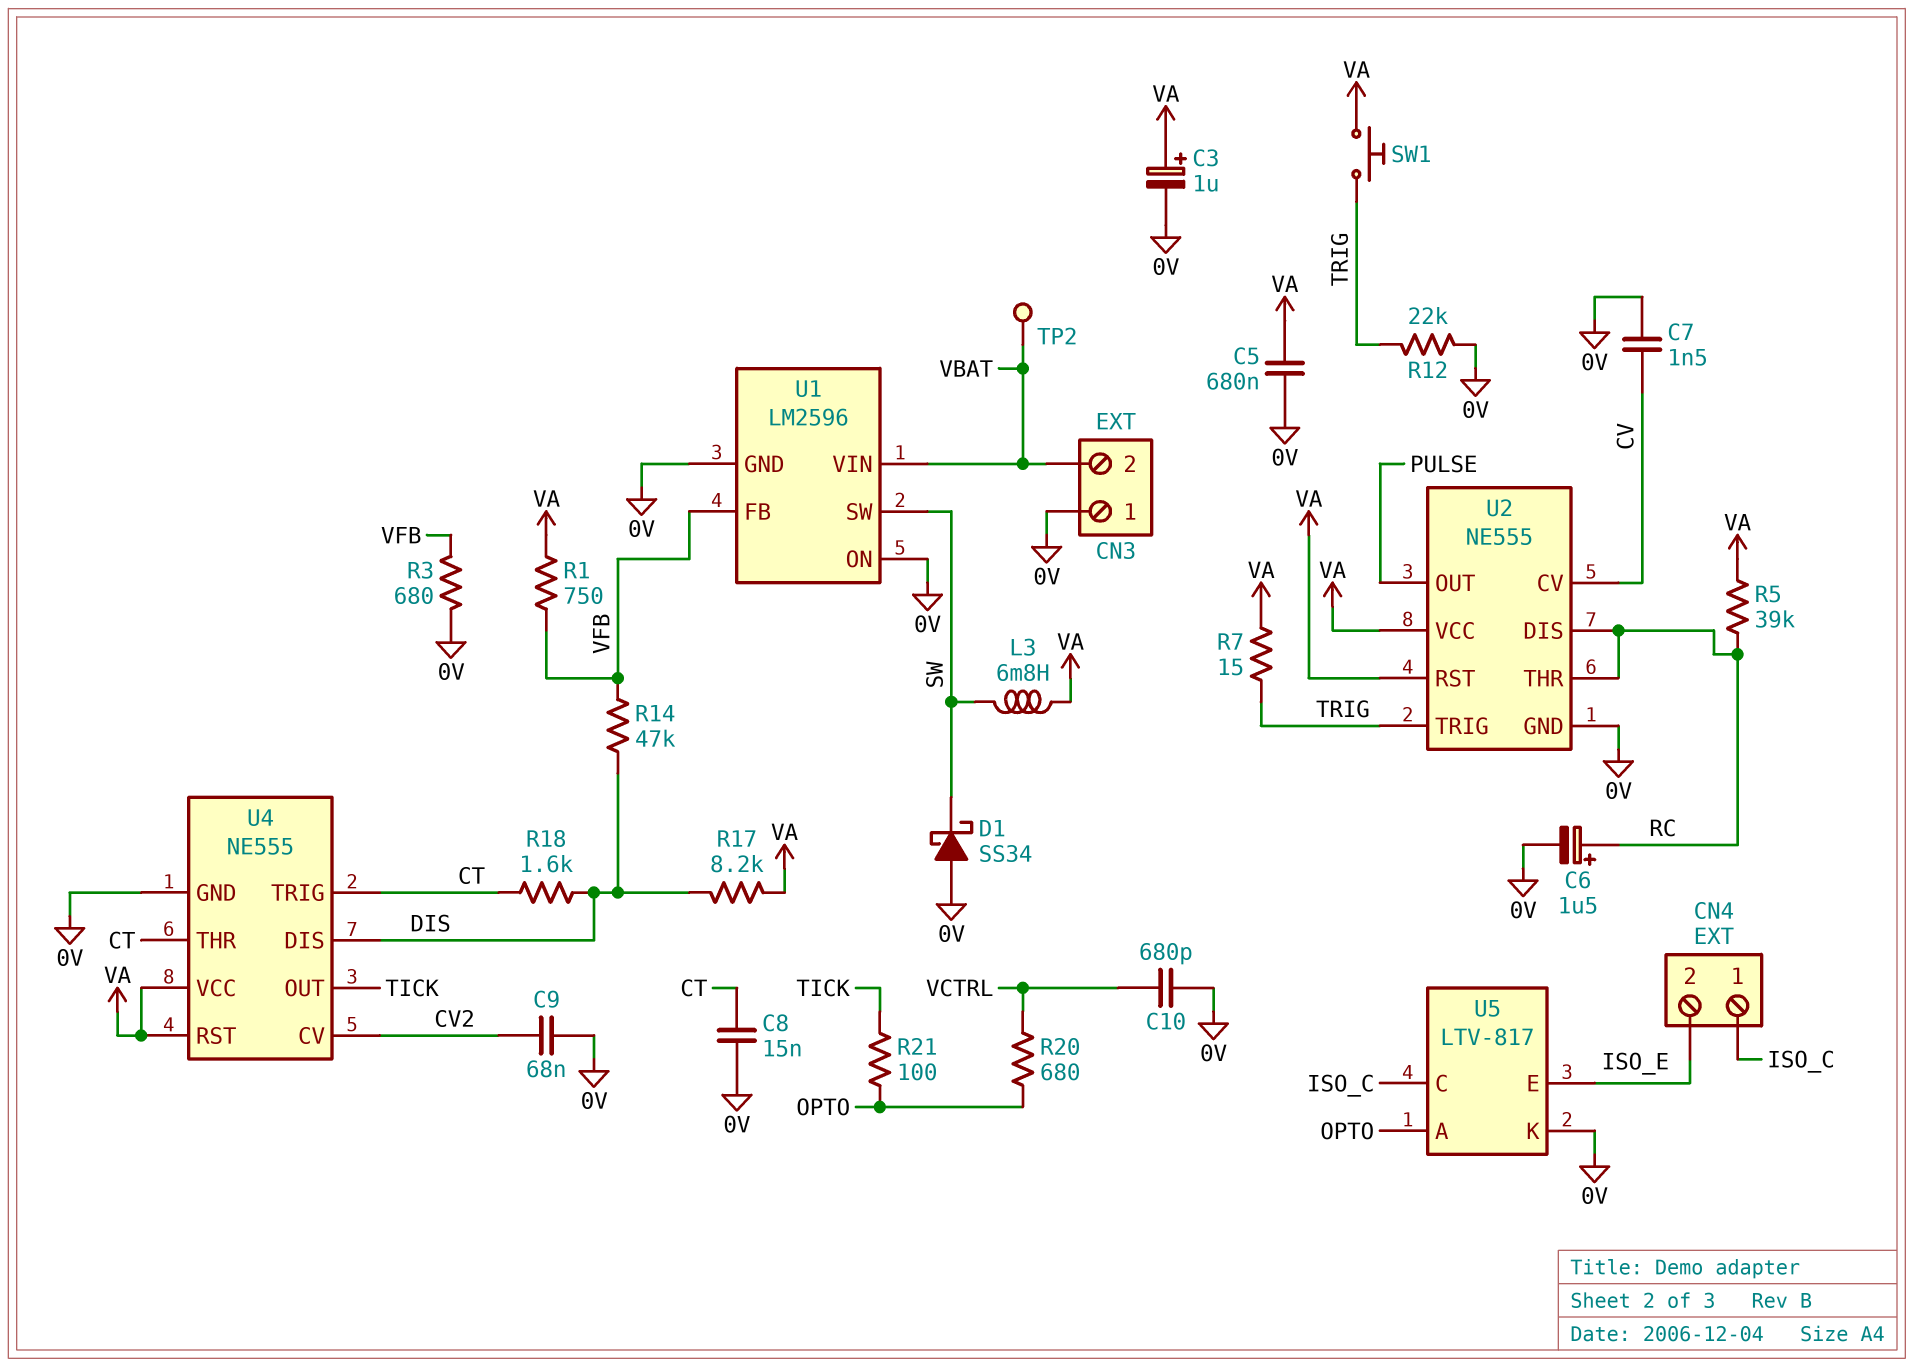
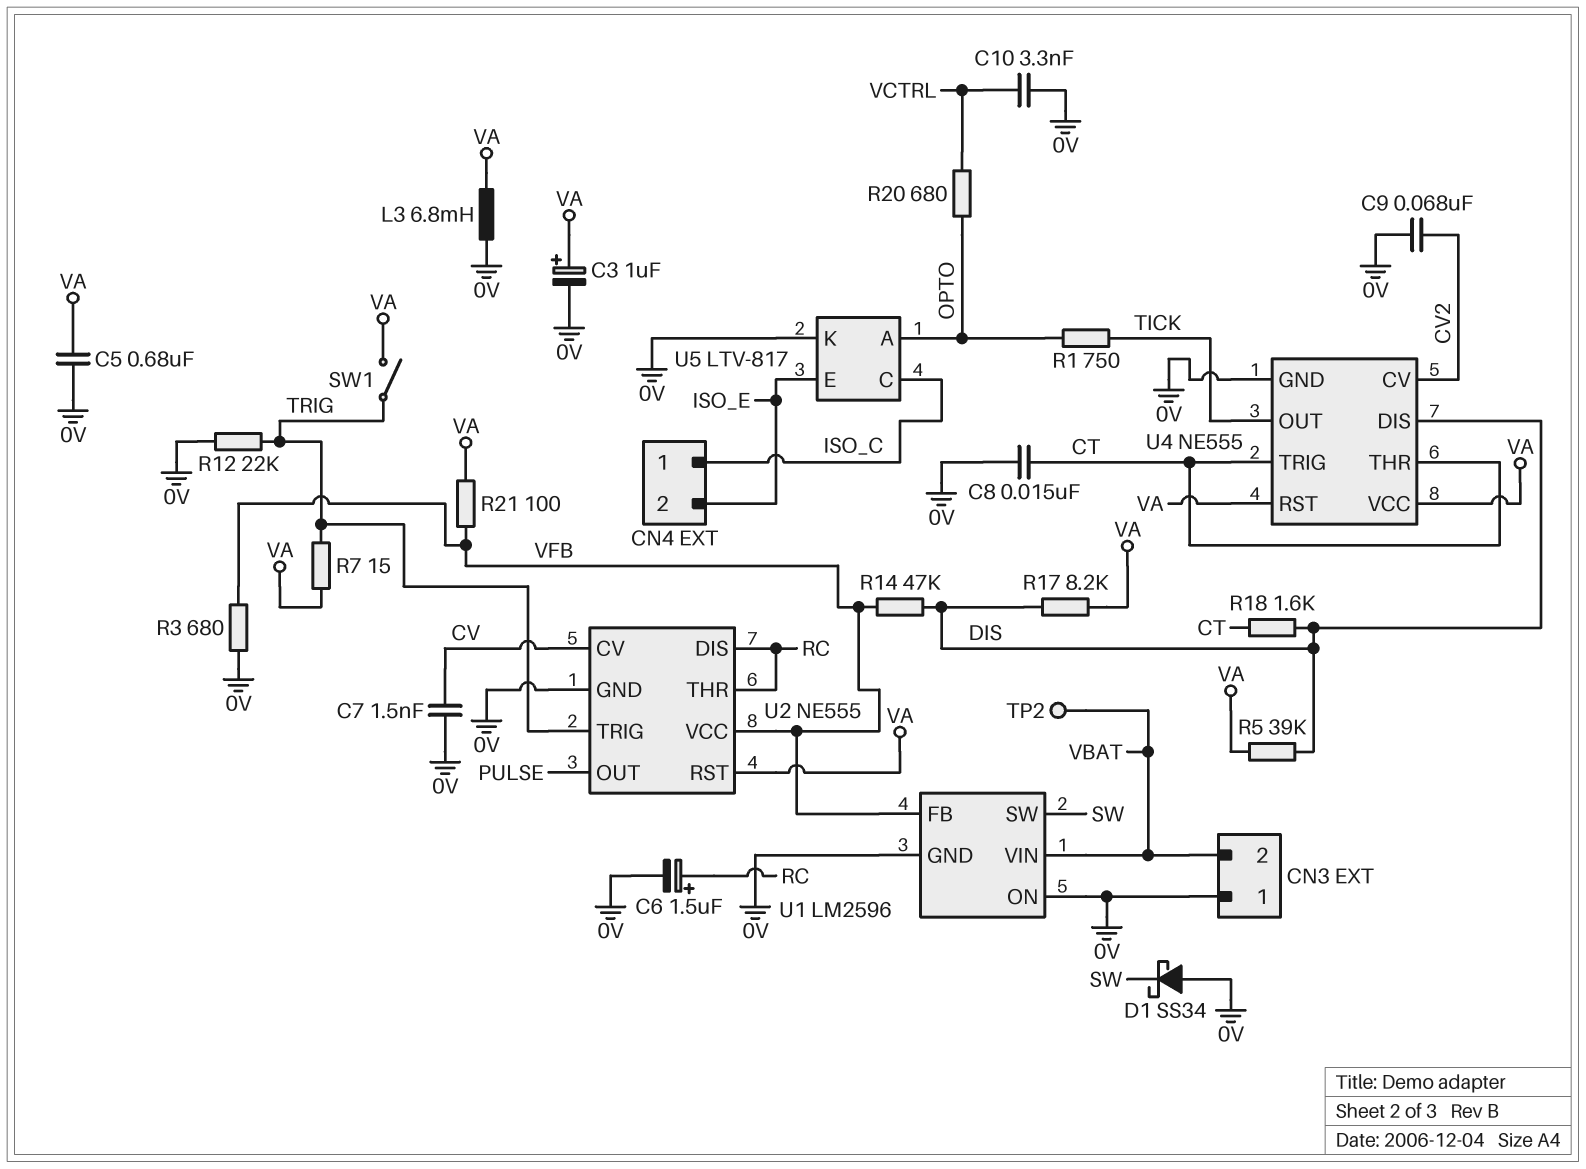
C10: 680pF (0V, VCTRL) -> 3.3nF (0V, VCTRL)
L3: 6.8mH (SW, VA) -> 6.8mH (0V, VA)
R1: 750 (VA, VFB) -> 750 (OPTO, TICK)
R5: 39k (RC, VA) -> 39k (DIS, VA)
R21: 100 (OPTO, TICK) -> 100 (VA, VFB)
SW1: button (TRIG, VA) -> switch (TRIG, VA)
U2 pin VCC: VA -> VFB

